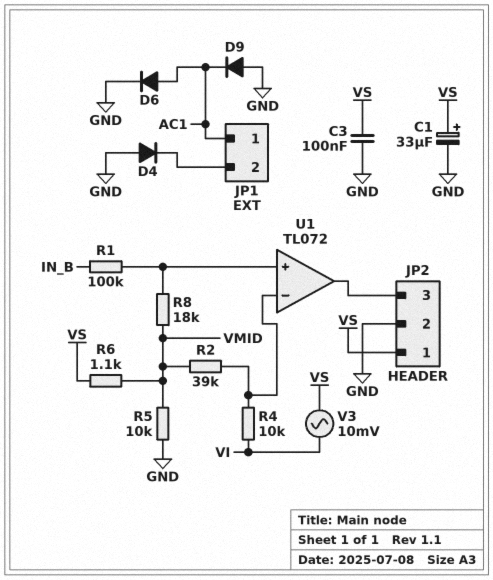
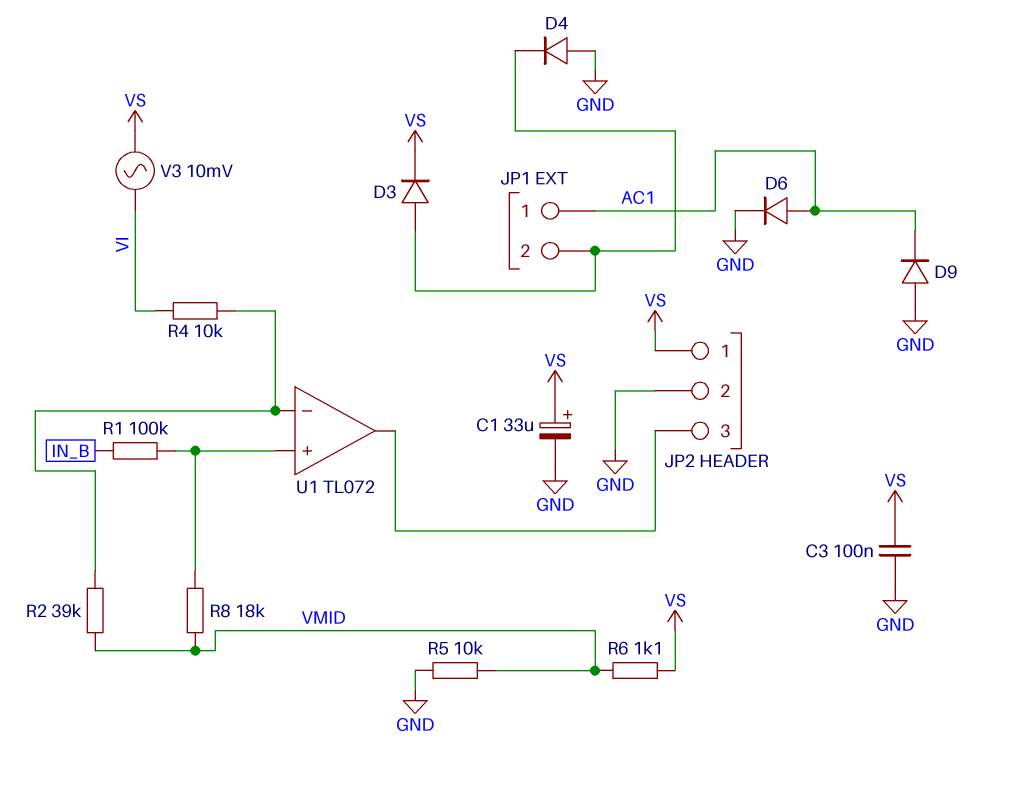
D3: none -> diode (A JP1/2, K VS)

